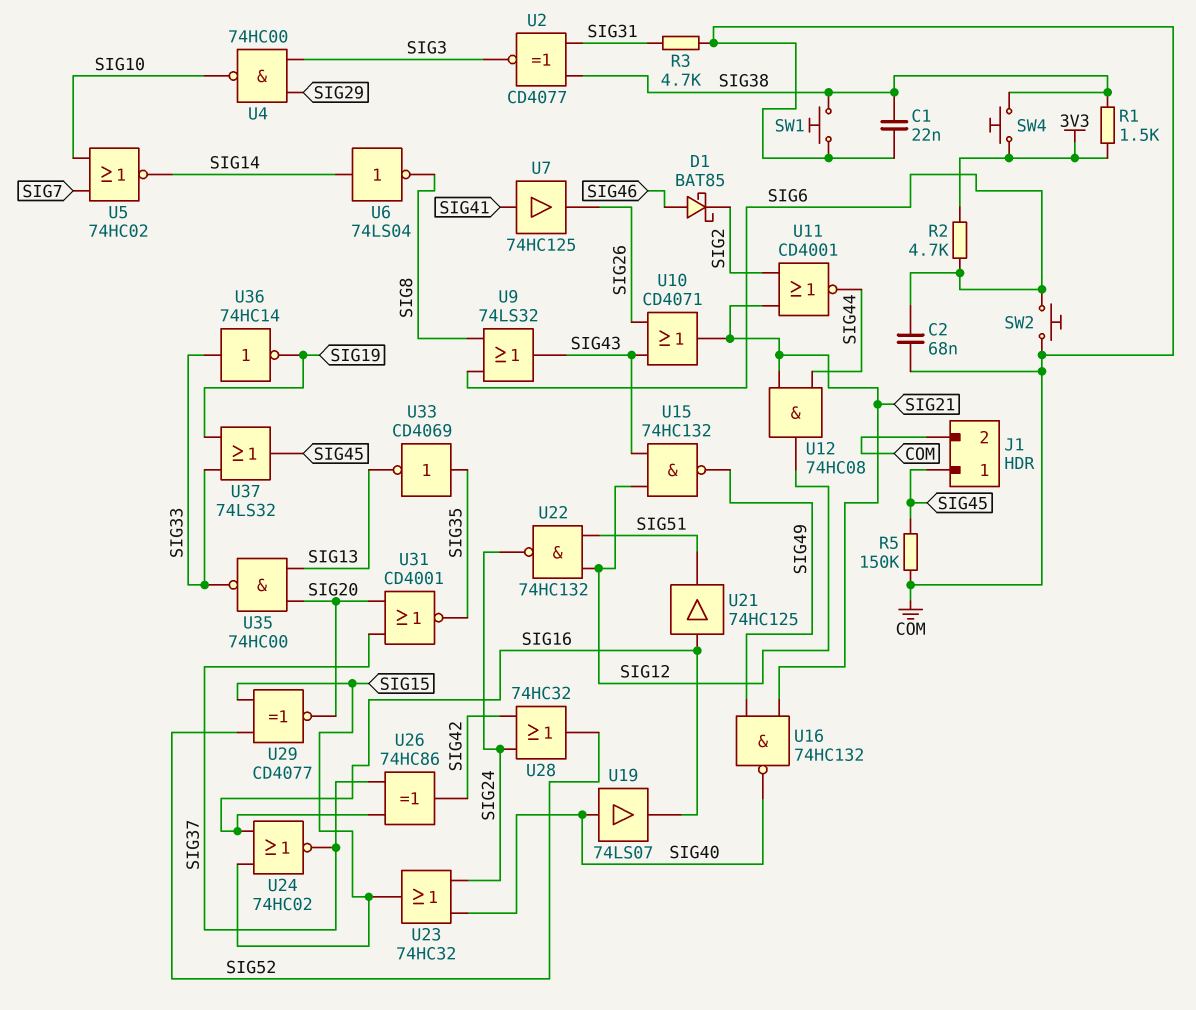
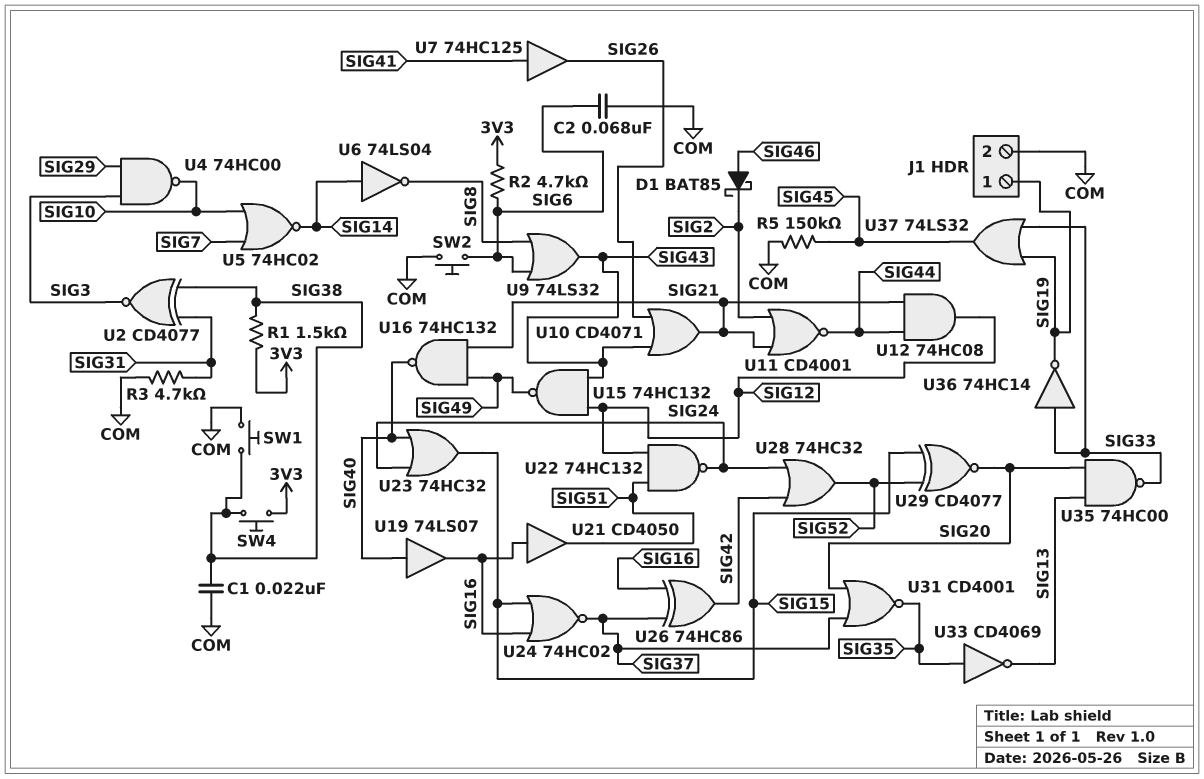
J1 pin 1: SIG45 -> SIG19
U21: buffer 74HC125 (in SIG16, out SIG51) -> buffer CD4050 (in SIG16, out SIG51)

